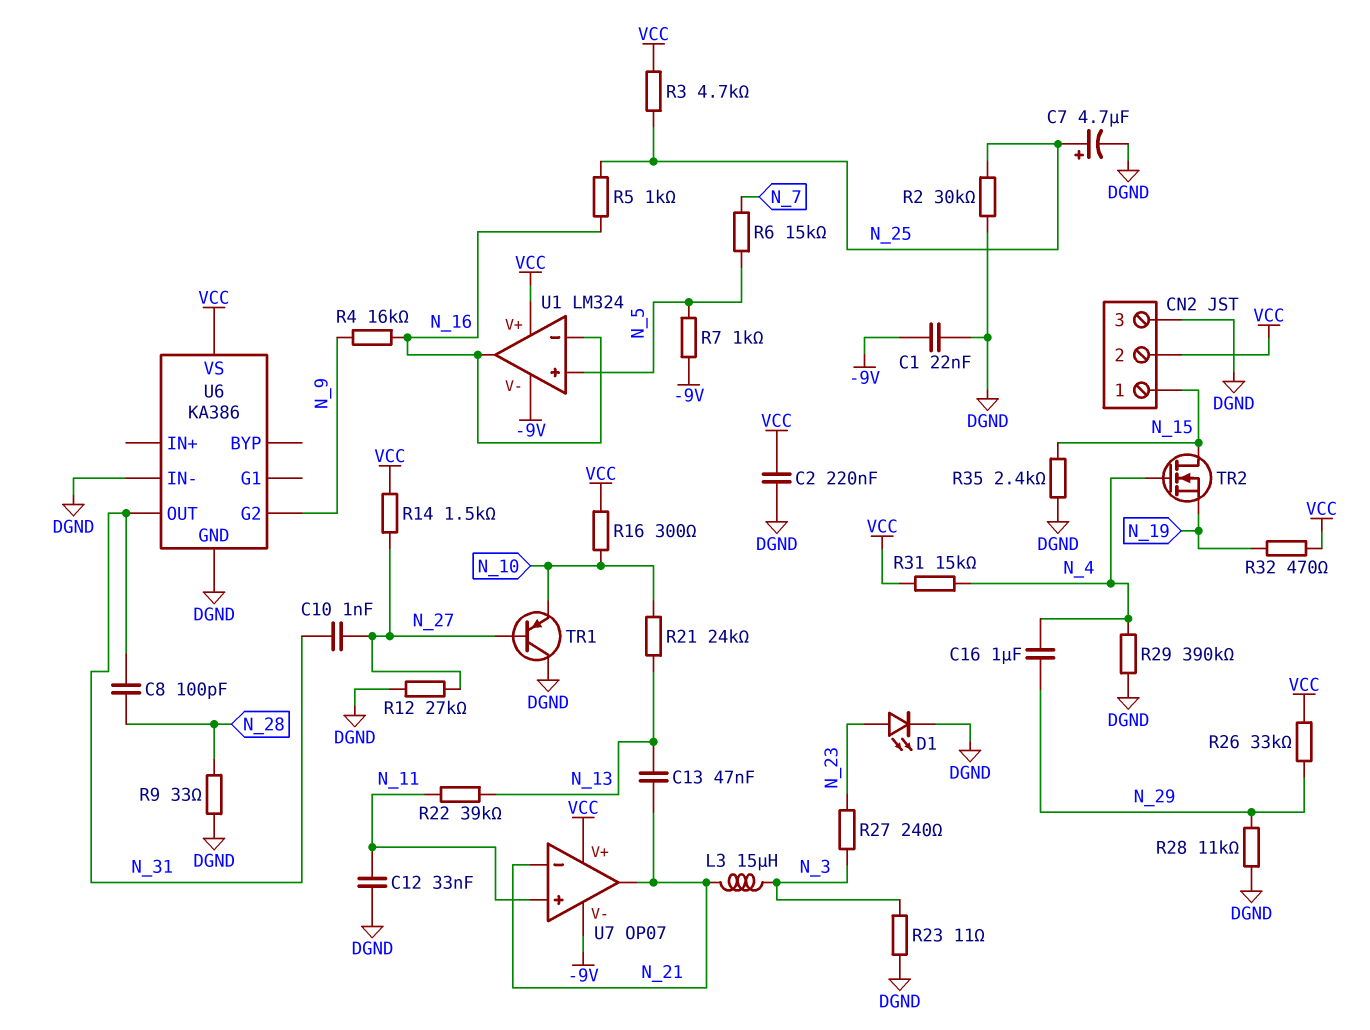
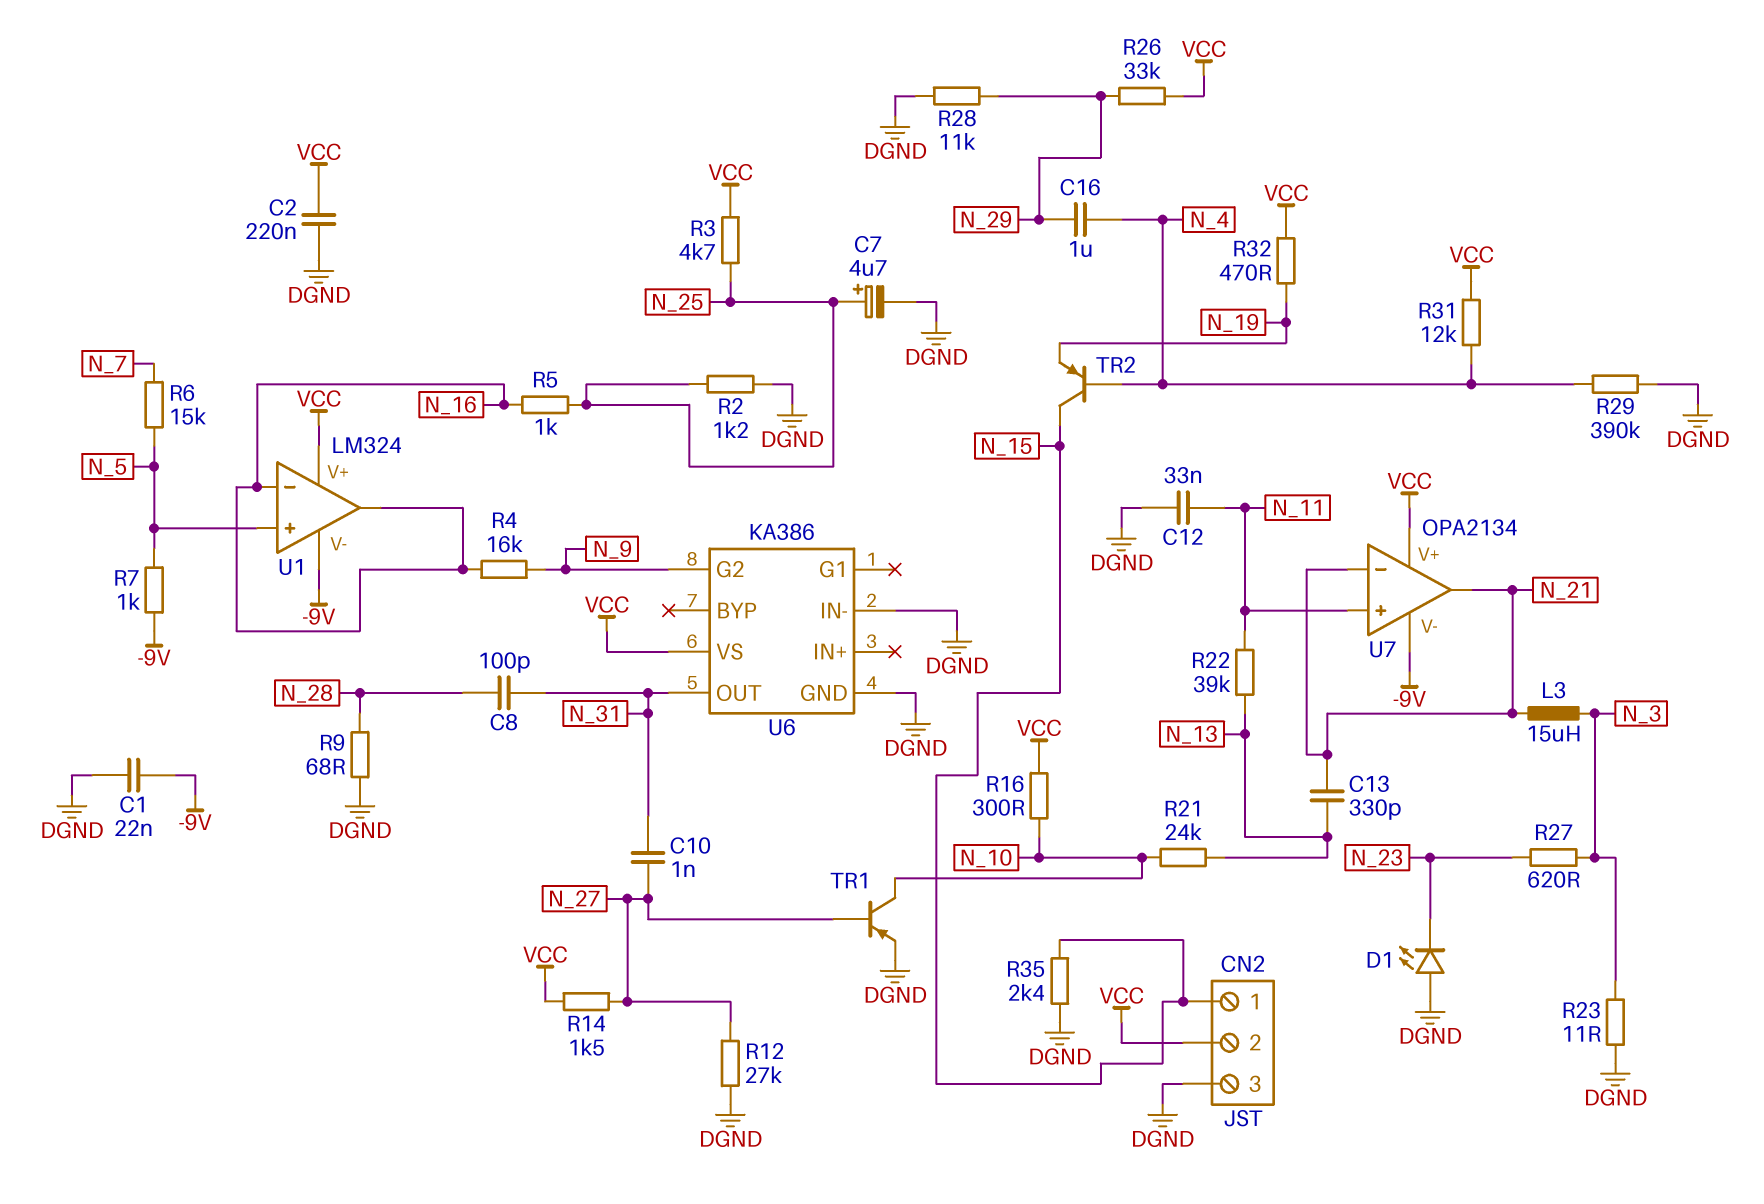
C13: 47nF (N_13, N_21) -> 330pF (N_13, N_21)
D1: LED (A N_23, K DGND) -> LED (A DGND, K N_23)
R2: 30k (DGND, N_25) -> 1.2k (DGND, N_25)
R9: 33 (DGND, N_28) -> 68 (DGND, N_28)
R27: 240 (N_3, N_23) -> 620 (N_3, N_23)
R31: 15k (N_4, VCC) -> 12k (N_4, VCC)
TR1: PNP (B N_27, C DGND, E N_10) -> PNP (B N_27, C N_10, E DGND)
TR2: NMOS (G N_4, D N_15, S N_19) -> PNP (B N_4, C N_15, E N_19)
U7: OP07 -> OPA2134

